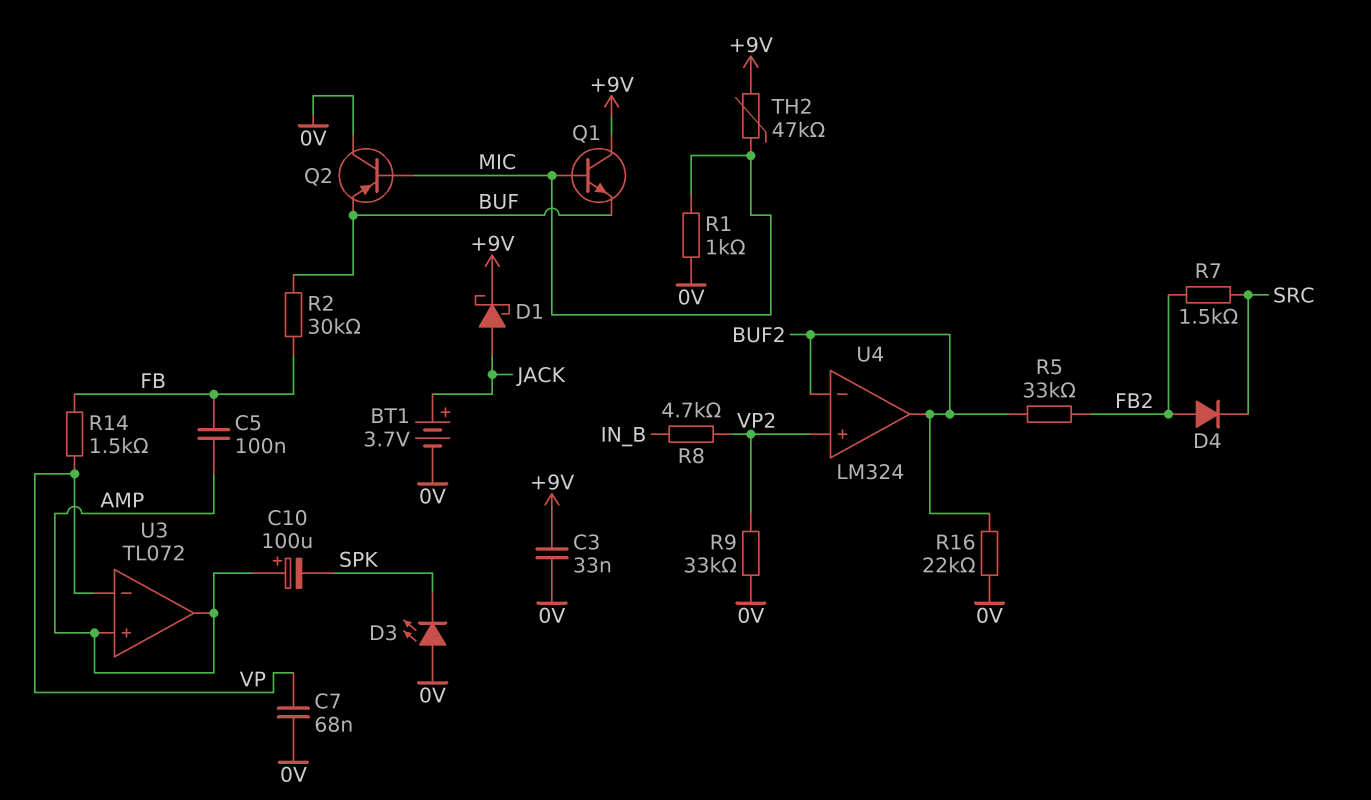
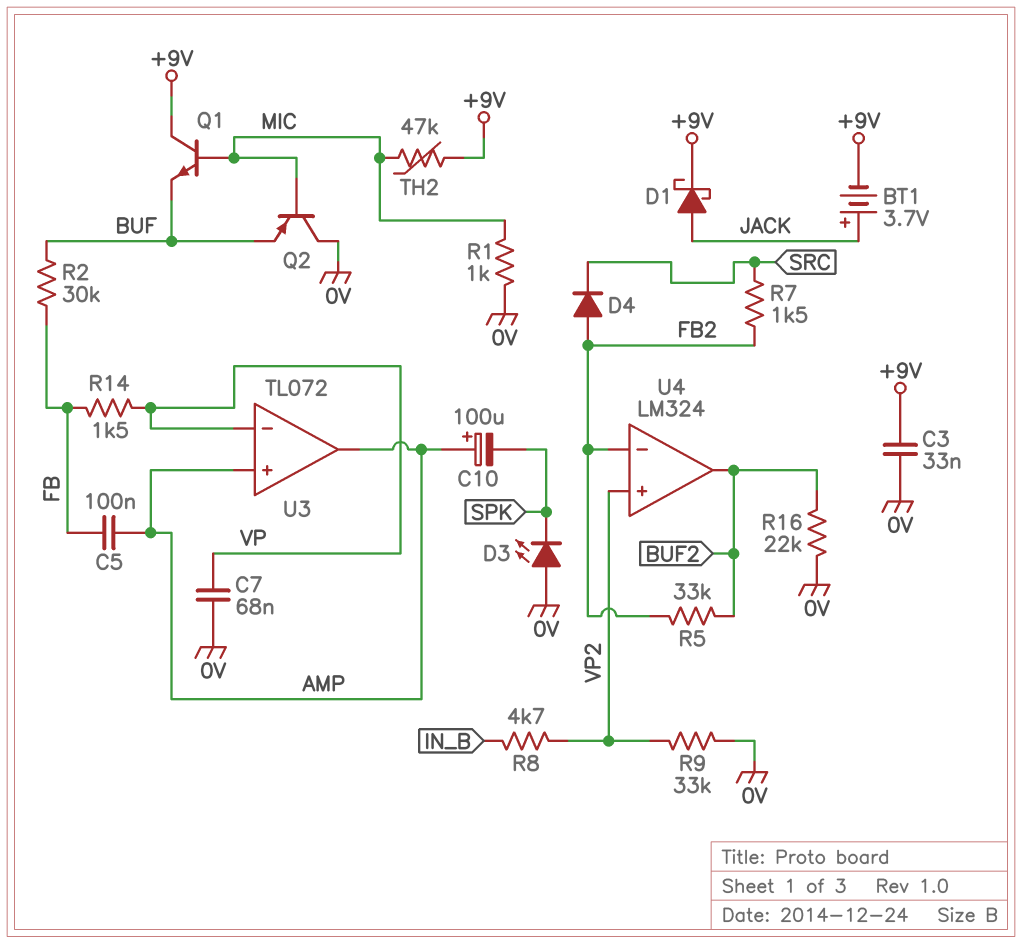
BT1: 3.7V (plus JACK, minus 0V) -> 3.7V (plus JACK, minus +9V)
U4 pin in-: BUF2 -> FB2

